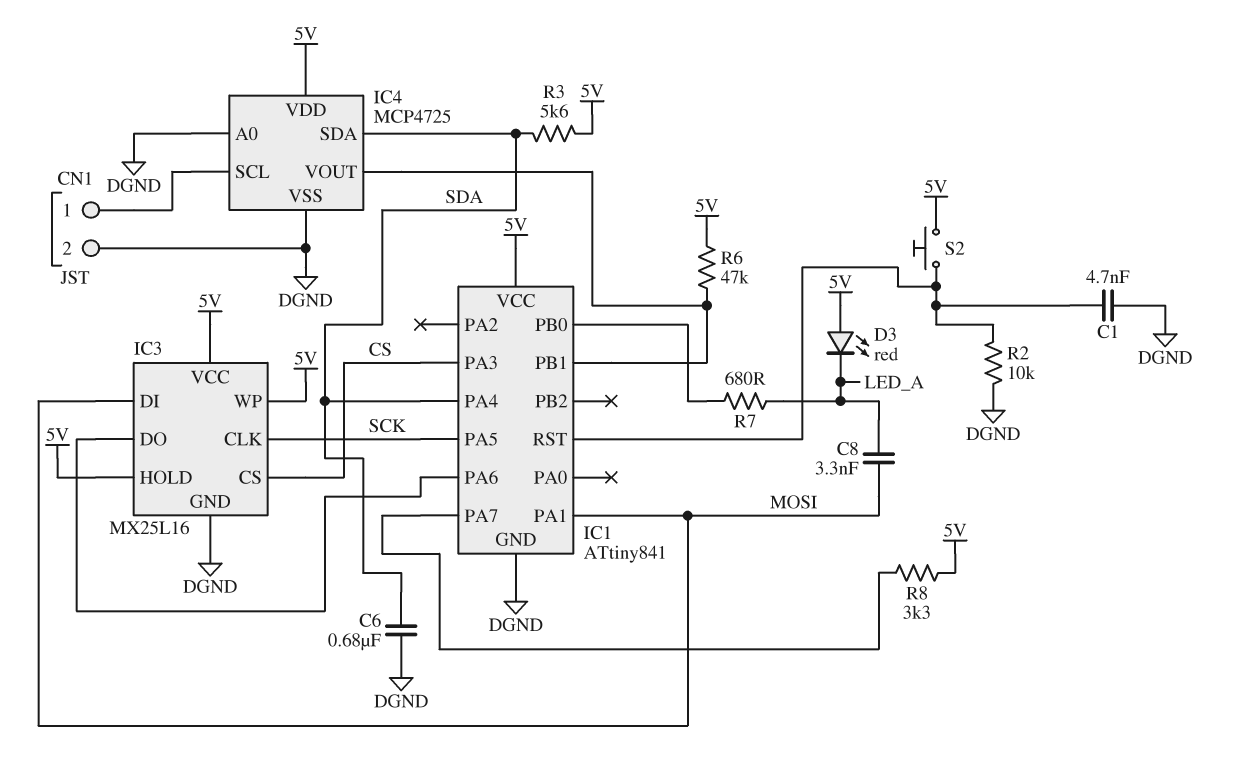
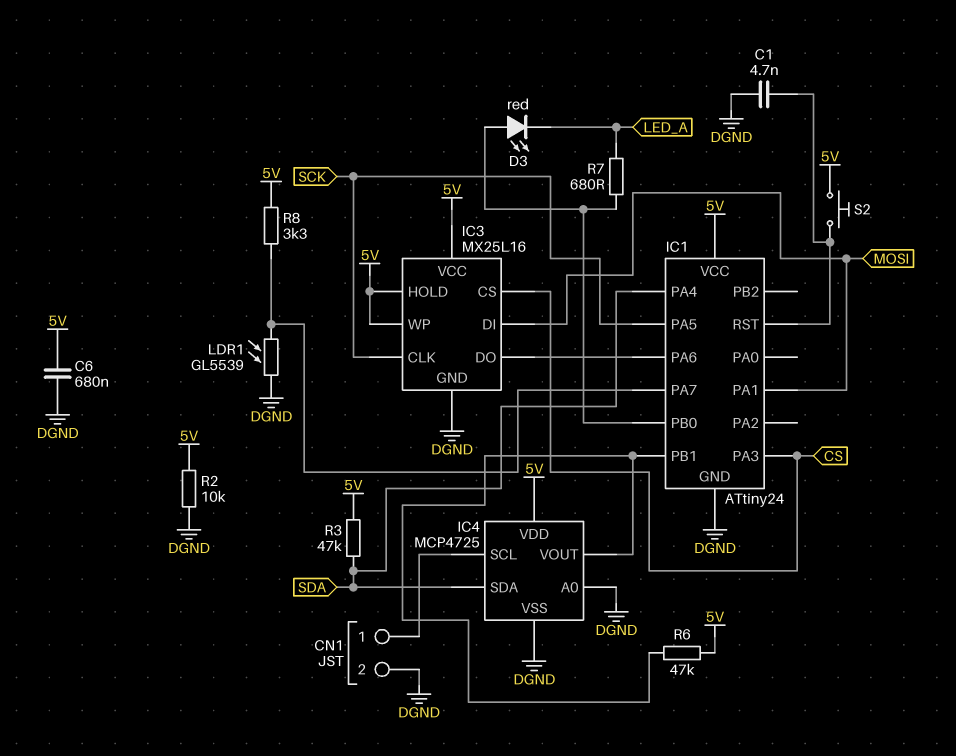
C6: 680nF (DGND, SDA) -> 680nF (5V, DGND)
C8: 3.3nF (LED_A, MOSI) -> none
D3: LED red (A 5V, K LED_A) -> LED red (A IC1/PB0, K LED_A)
IC1: ATtiny841 -> ATtiny24
LDR1: none -> GL5539 (DGND, IC1/PA7)
R2: 10k (DGND, IC1/RST) -> 10k (5V, DGND)
R3: 5.6k (5V, SDA) -> 47k (5V, SDA)

